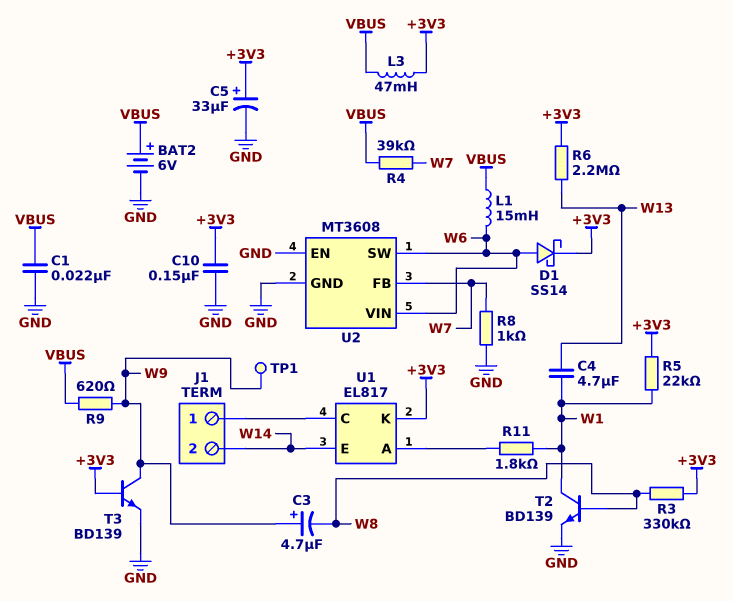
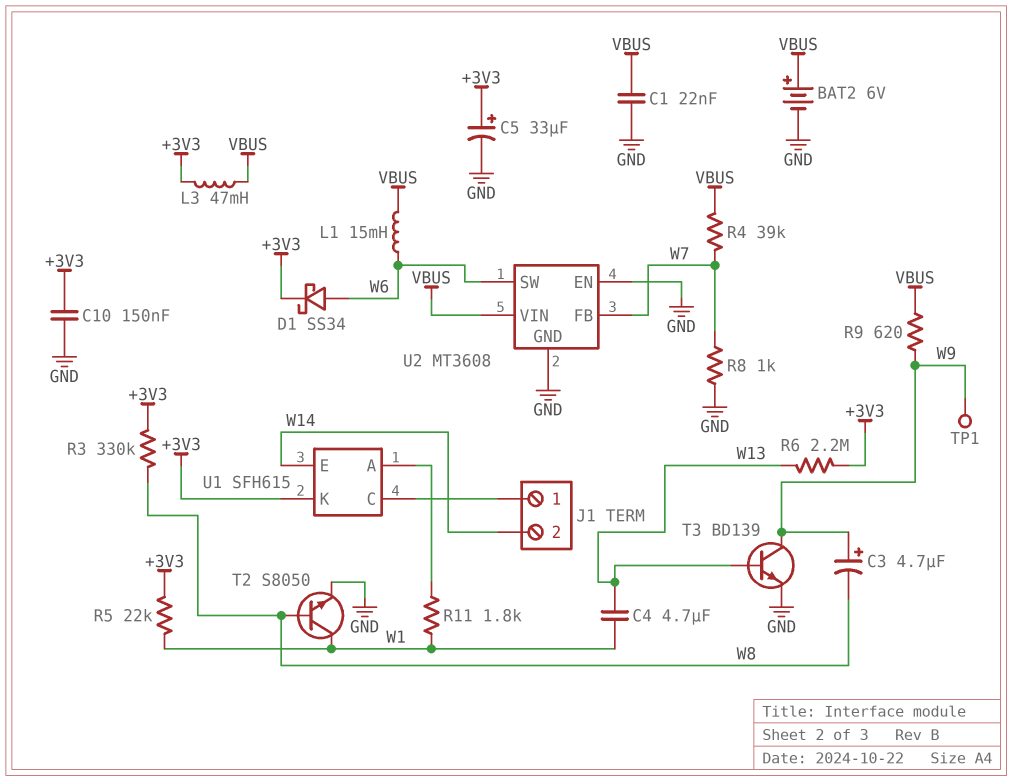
D1: schottky SS14 (A W6, K +3V3) -> schottky SS34 (A W6, K +3V3)
T2: NPN BD139 (B W8, C W1, E GND) -> NPN S8050 (B W8, C W1, E GND)
T3: NPN BD139 (B +3V3, C W9, E GND) -> NPN BD139 (B W13, C W9, E GND)
U1: EL817 -> SFH615
U2 pin VIN: W6 -> VBUS

